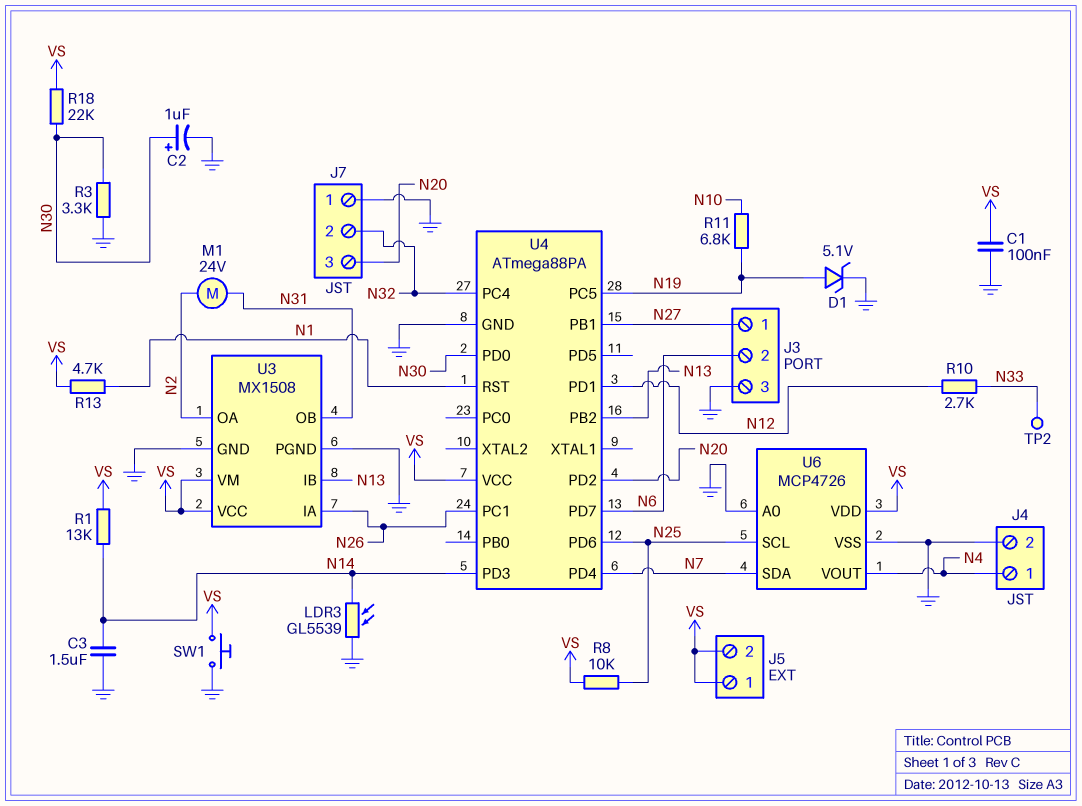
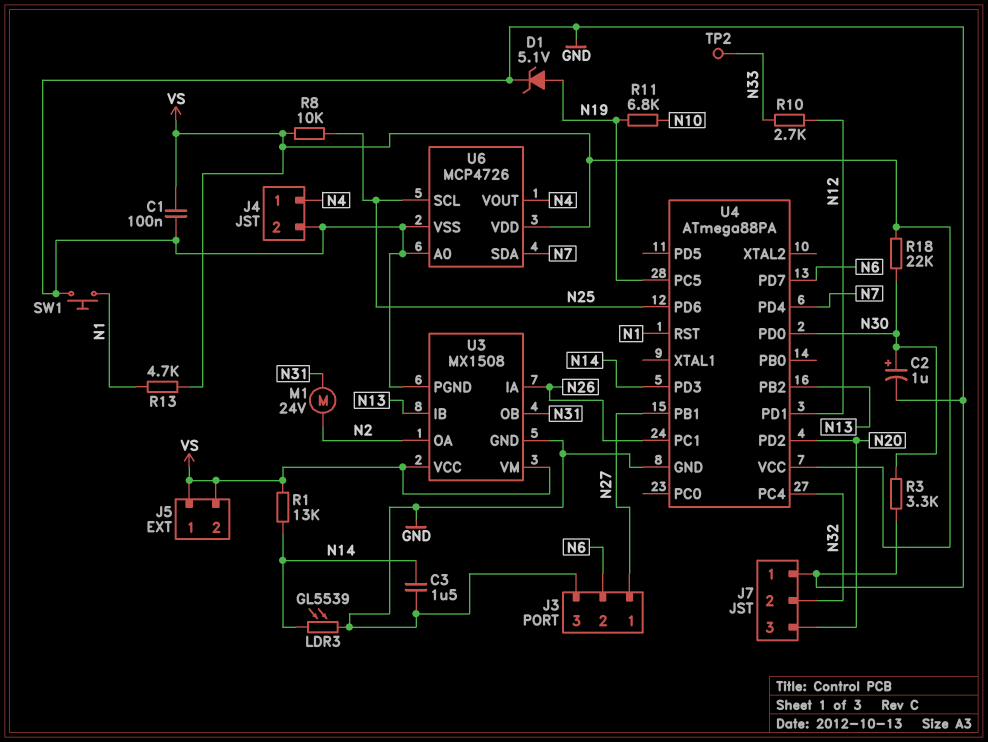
SW1: button (GND, VS) -> button (GND, N1)

